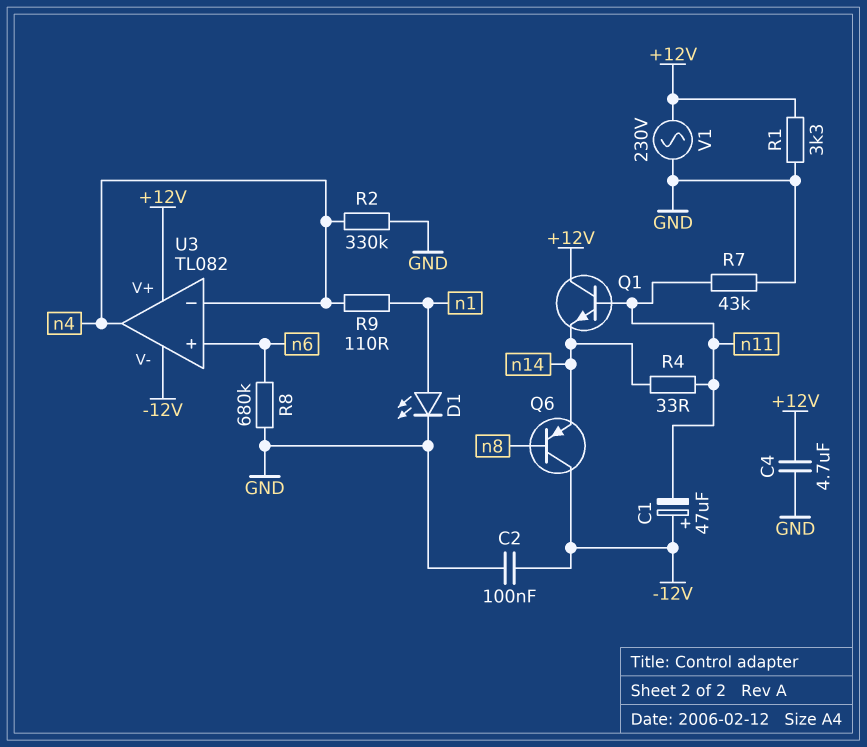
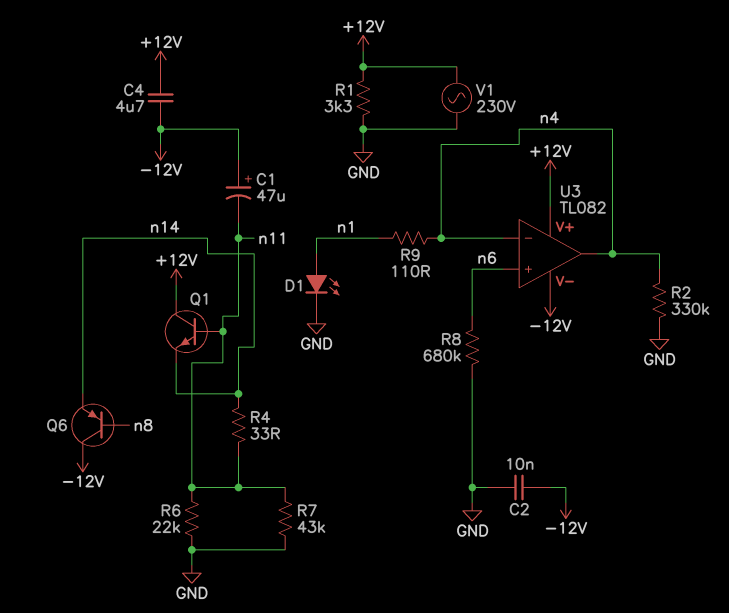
C2: 100nF (-12V, GND) -> 10nF (-12V, GND)
C4: 4.7uF (+12V, GND) -> 4.7uF (+12V, -12V)
R6: none -> 22k (GND, n11)

